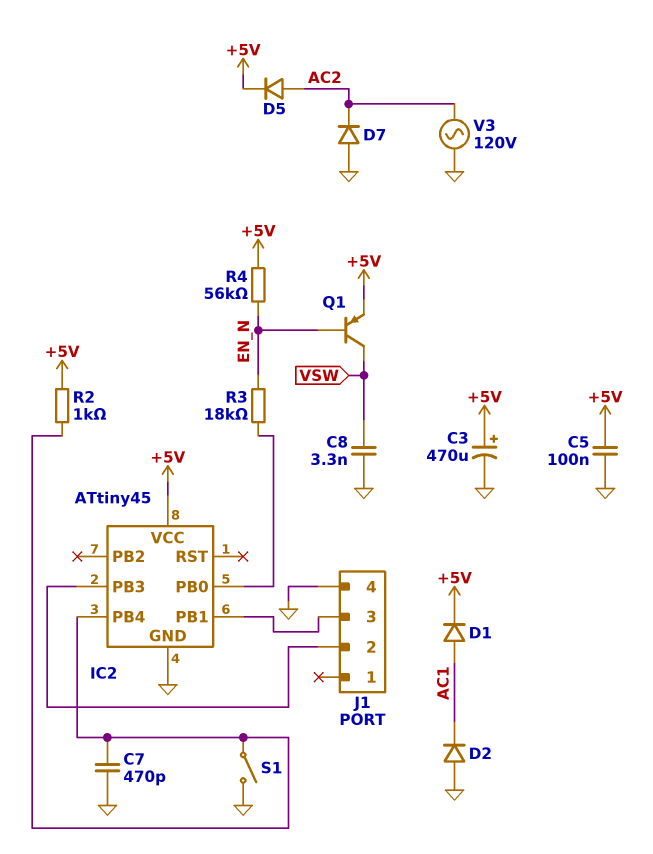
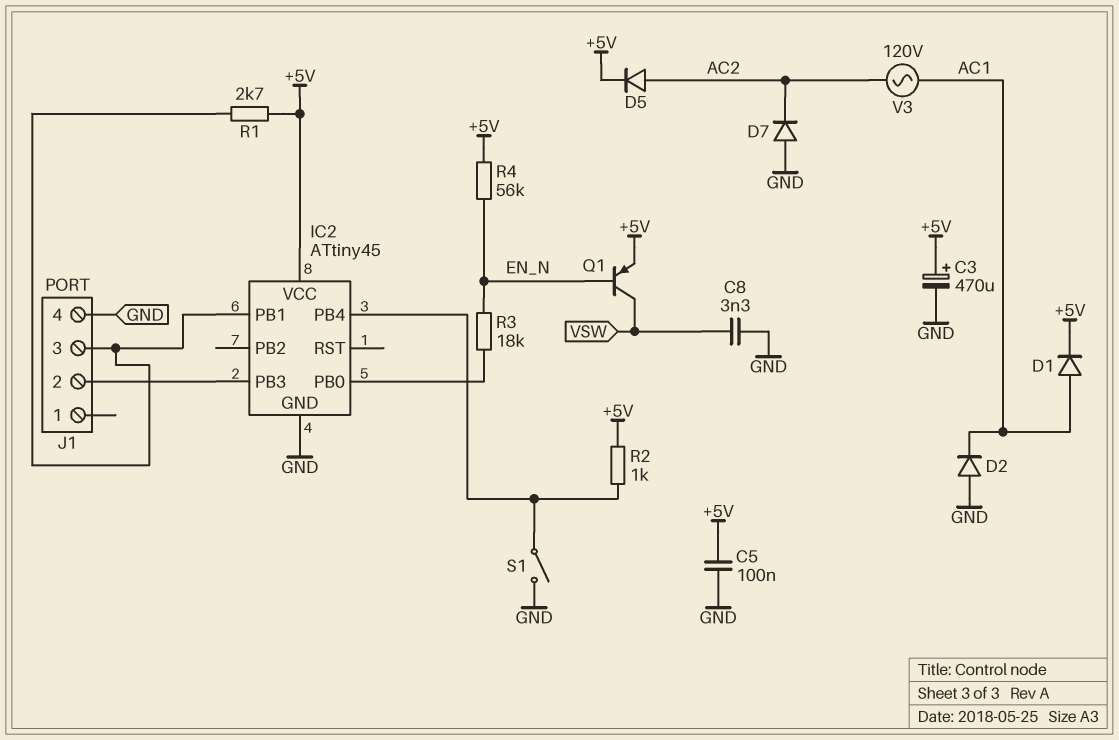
C7: 470pF (GND, IC2/PB4) -> none
R1: none -> 2.7k (+5V, IC2/PB1)
V3: AC 120V (AC2, GND) -> AC 120V (AC1, AC2)

